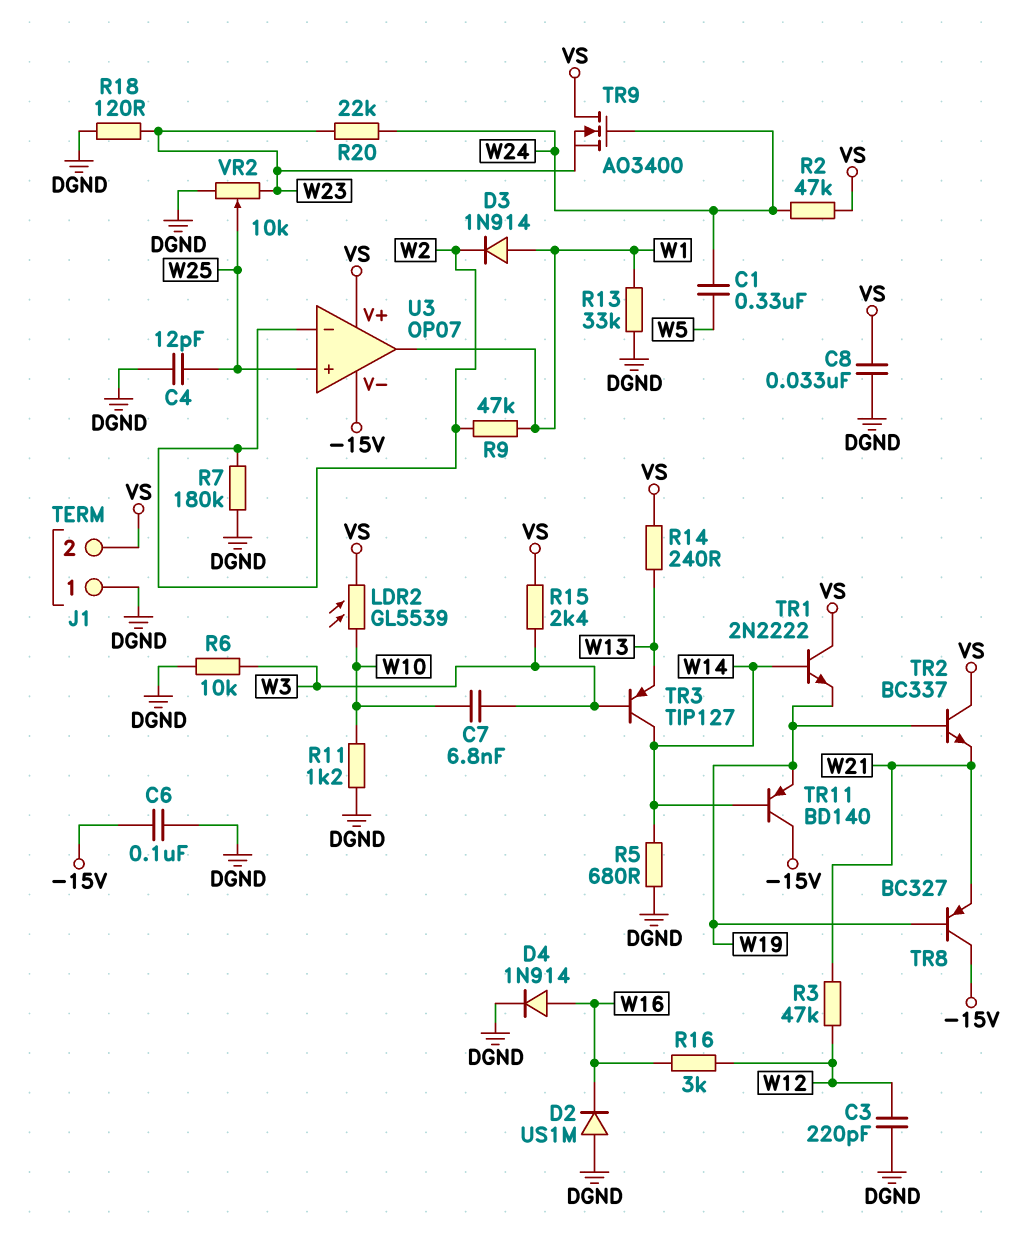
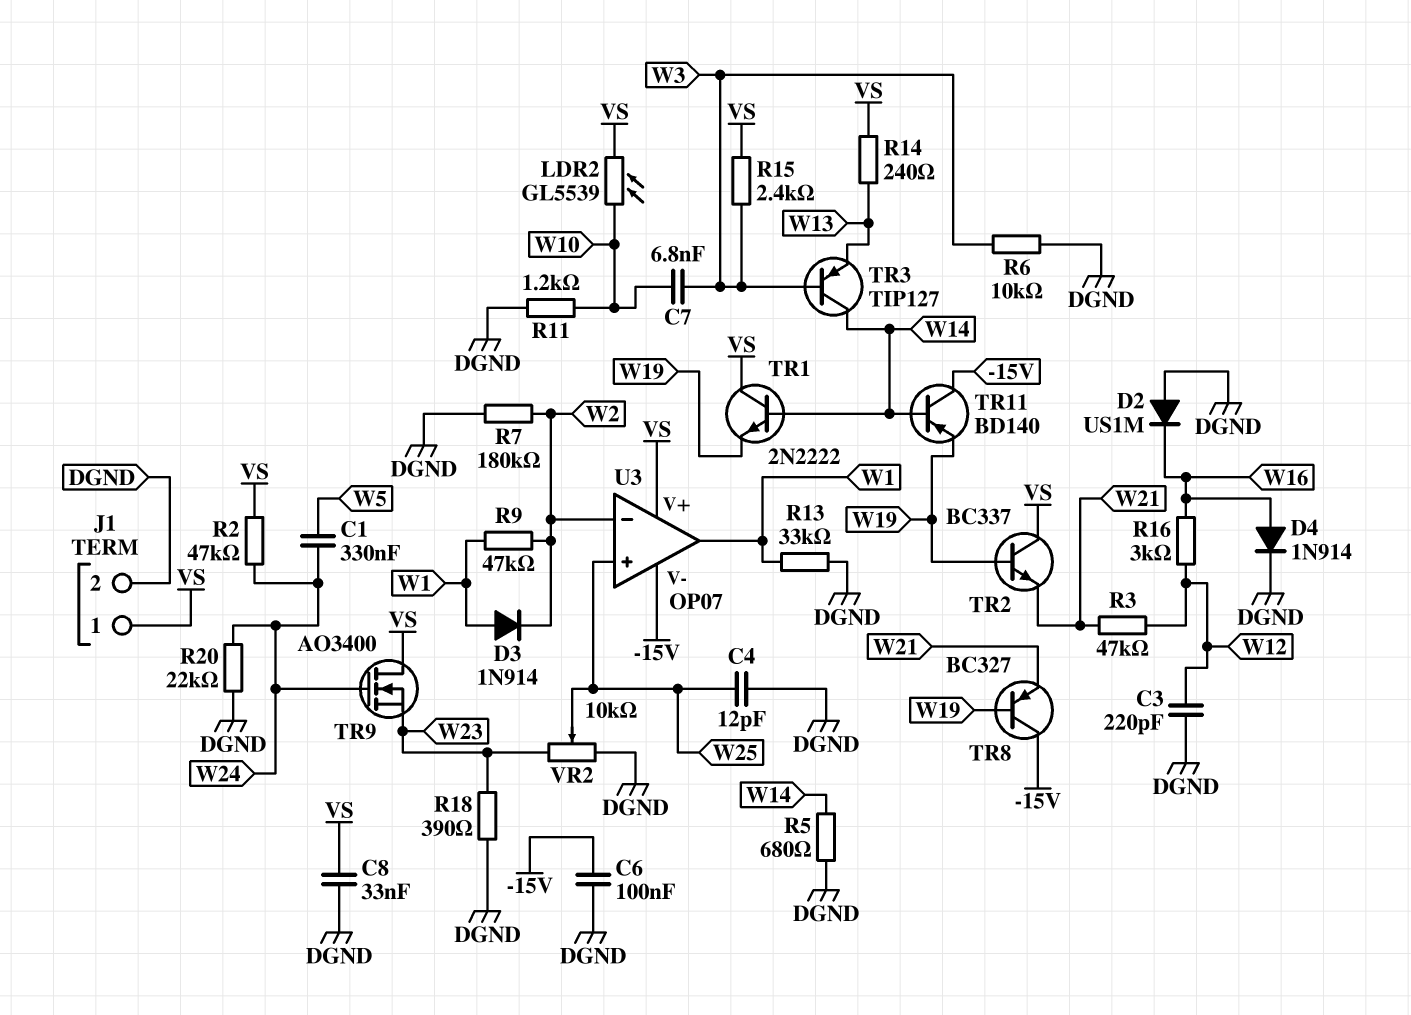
J1 pin 1: DGND -> VS
J1 pin 2: VS -> DGND
R18: 120 (DGND, W23) -> 390 (DGND, W23)
R20: 22k (W23, W24) -> 22k (DGND, W24)

